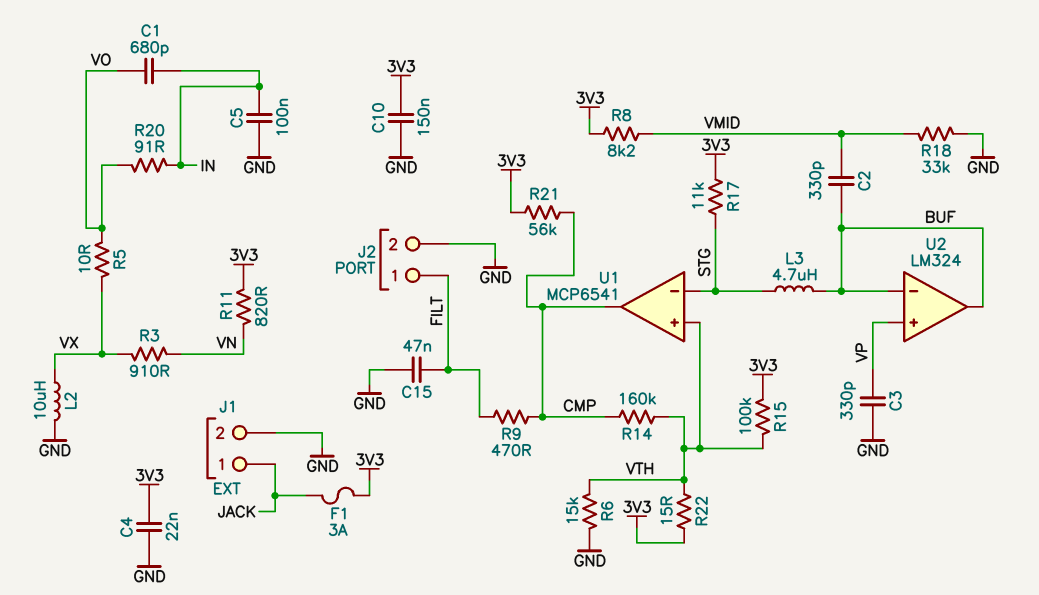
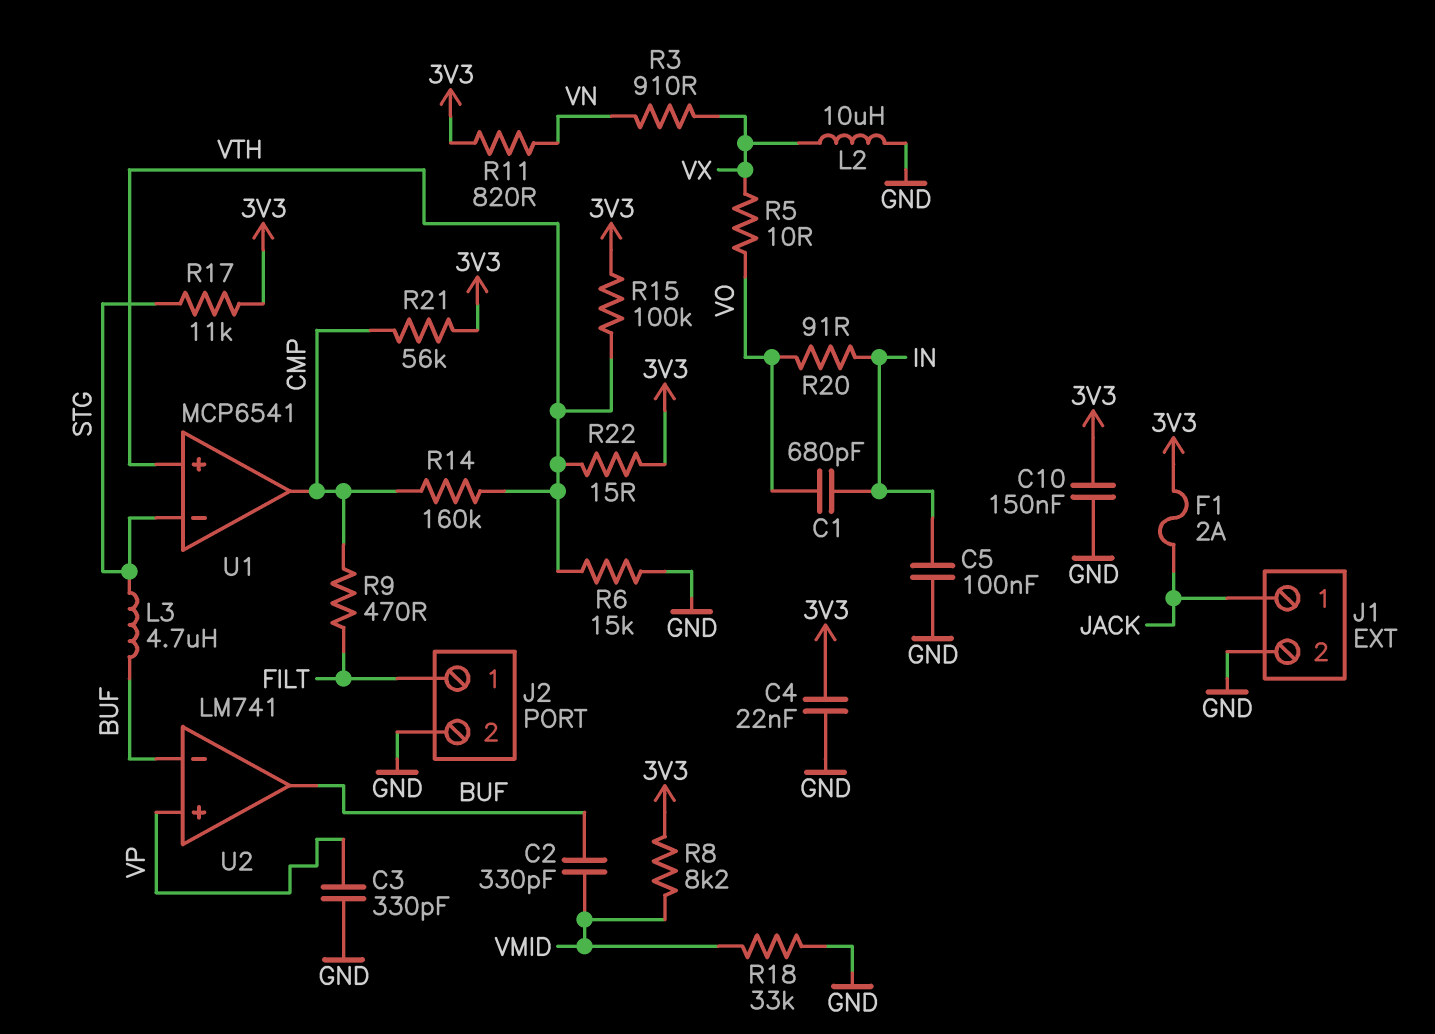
C15: 47nF (FILT, GND) -> none
F1: 3A (3V3, JACK) -> 2A (3V3, JACK)
U2: LM324 -> LM741

